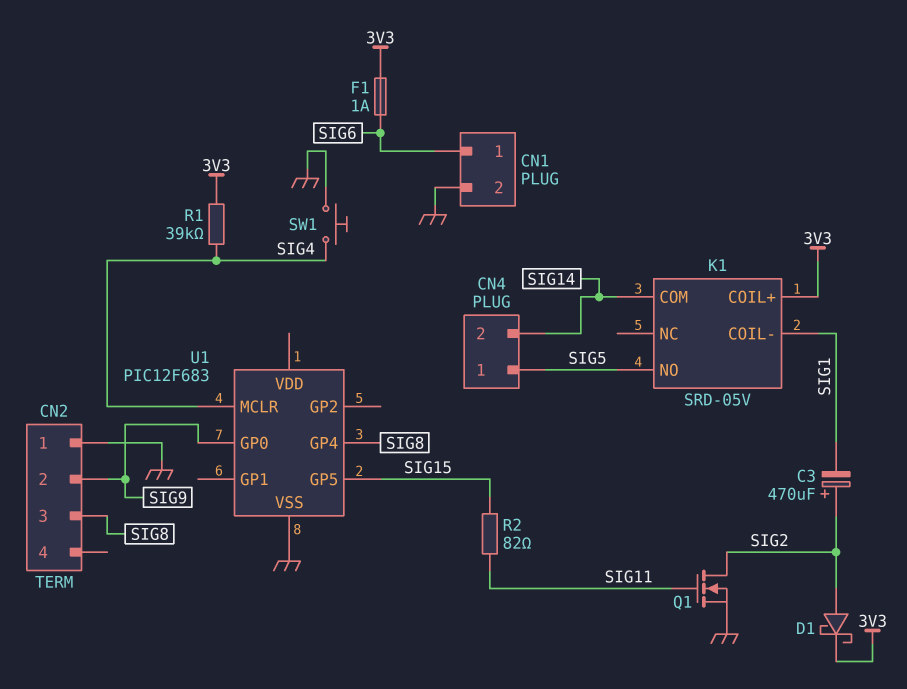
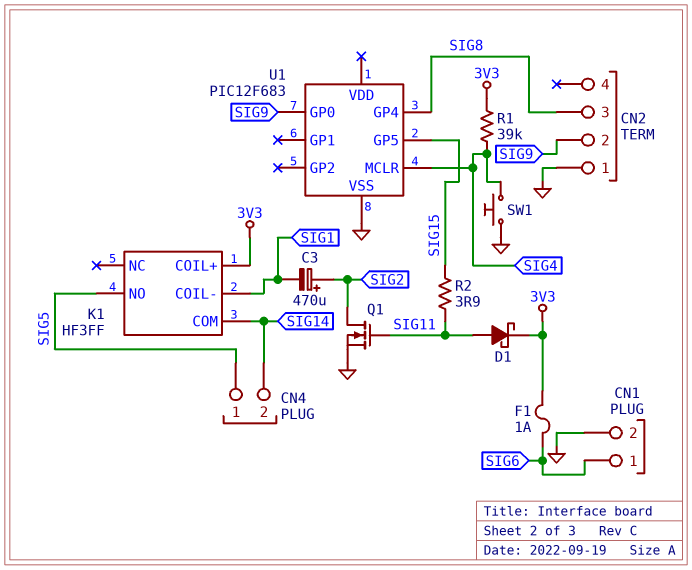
D1: schottky (A SIG2, K 3V3) -> schottky (A SIG11, K 3V3)
K1: SRD-05V -> HF3FF
R2: 82 (SIG11, SIG15) -> 3.9 (SIG11, SIG15)

